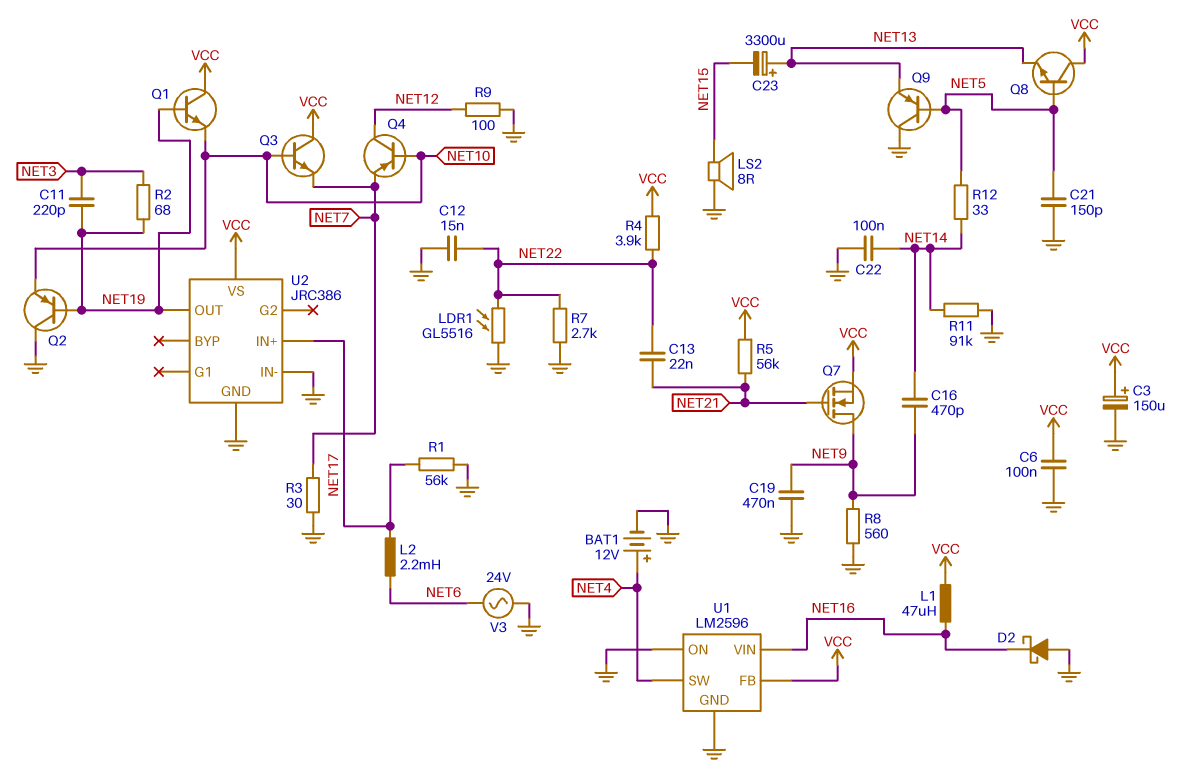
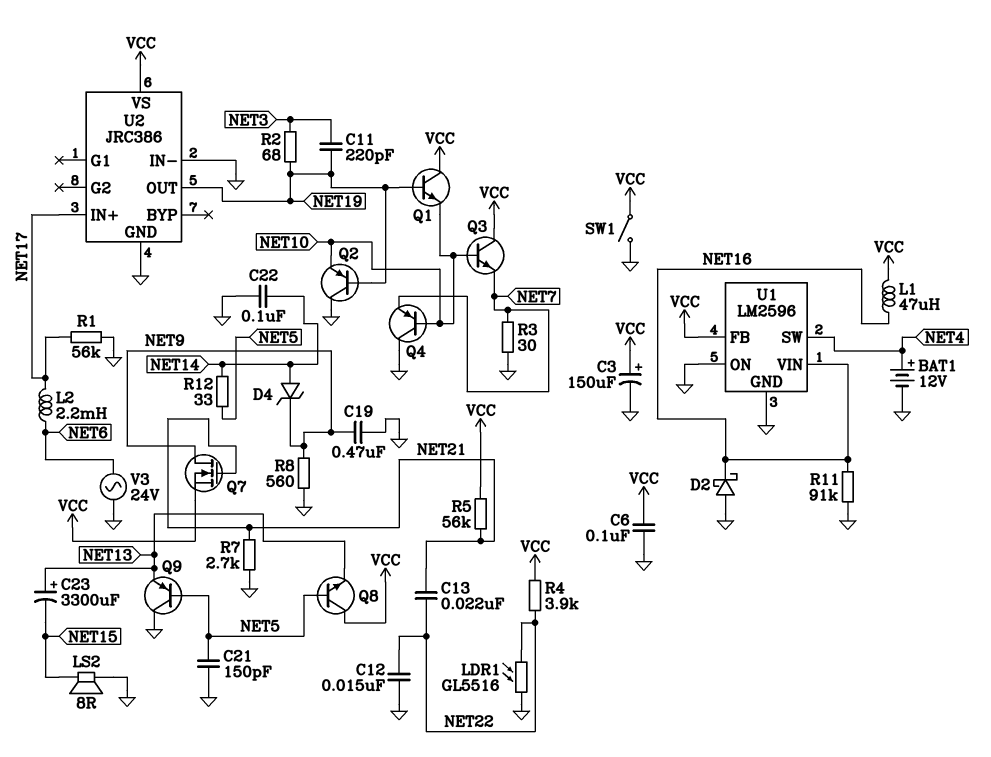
C16: 470pF (NET9, NET14) -> none
D4: none -> zener (A NET14, K NET9)
Q4: PNP (B NET10, C NET12, E NET7) -> PNP (B NET10, C GND, E NET7)
R7: 2.7k (GND, NET22) -> 2.7k (GND, NET21)
R9: 100 (GND, NET12) -> none
R11: 91k (GND, NET14) -> 91k (GND, NET16)
SW1: none -> switch (GND, VCC)

